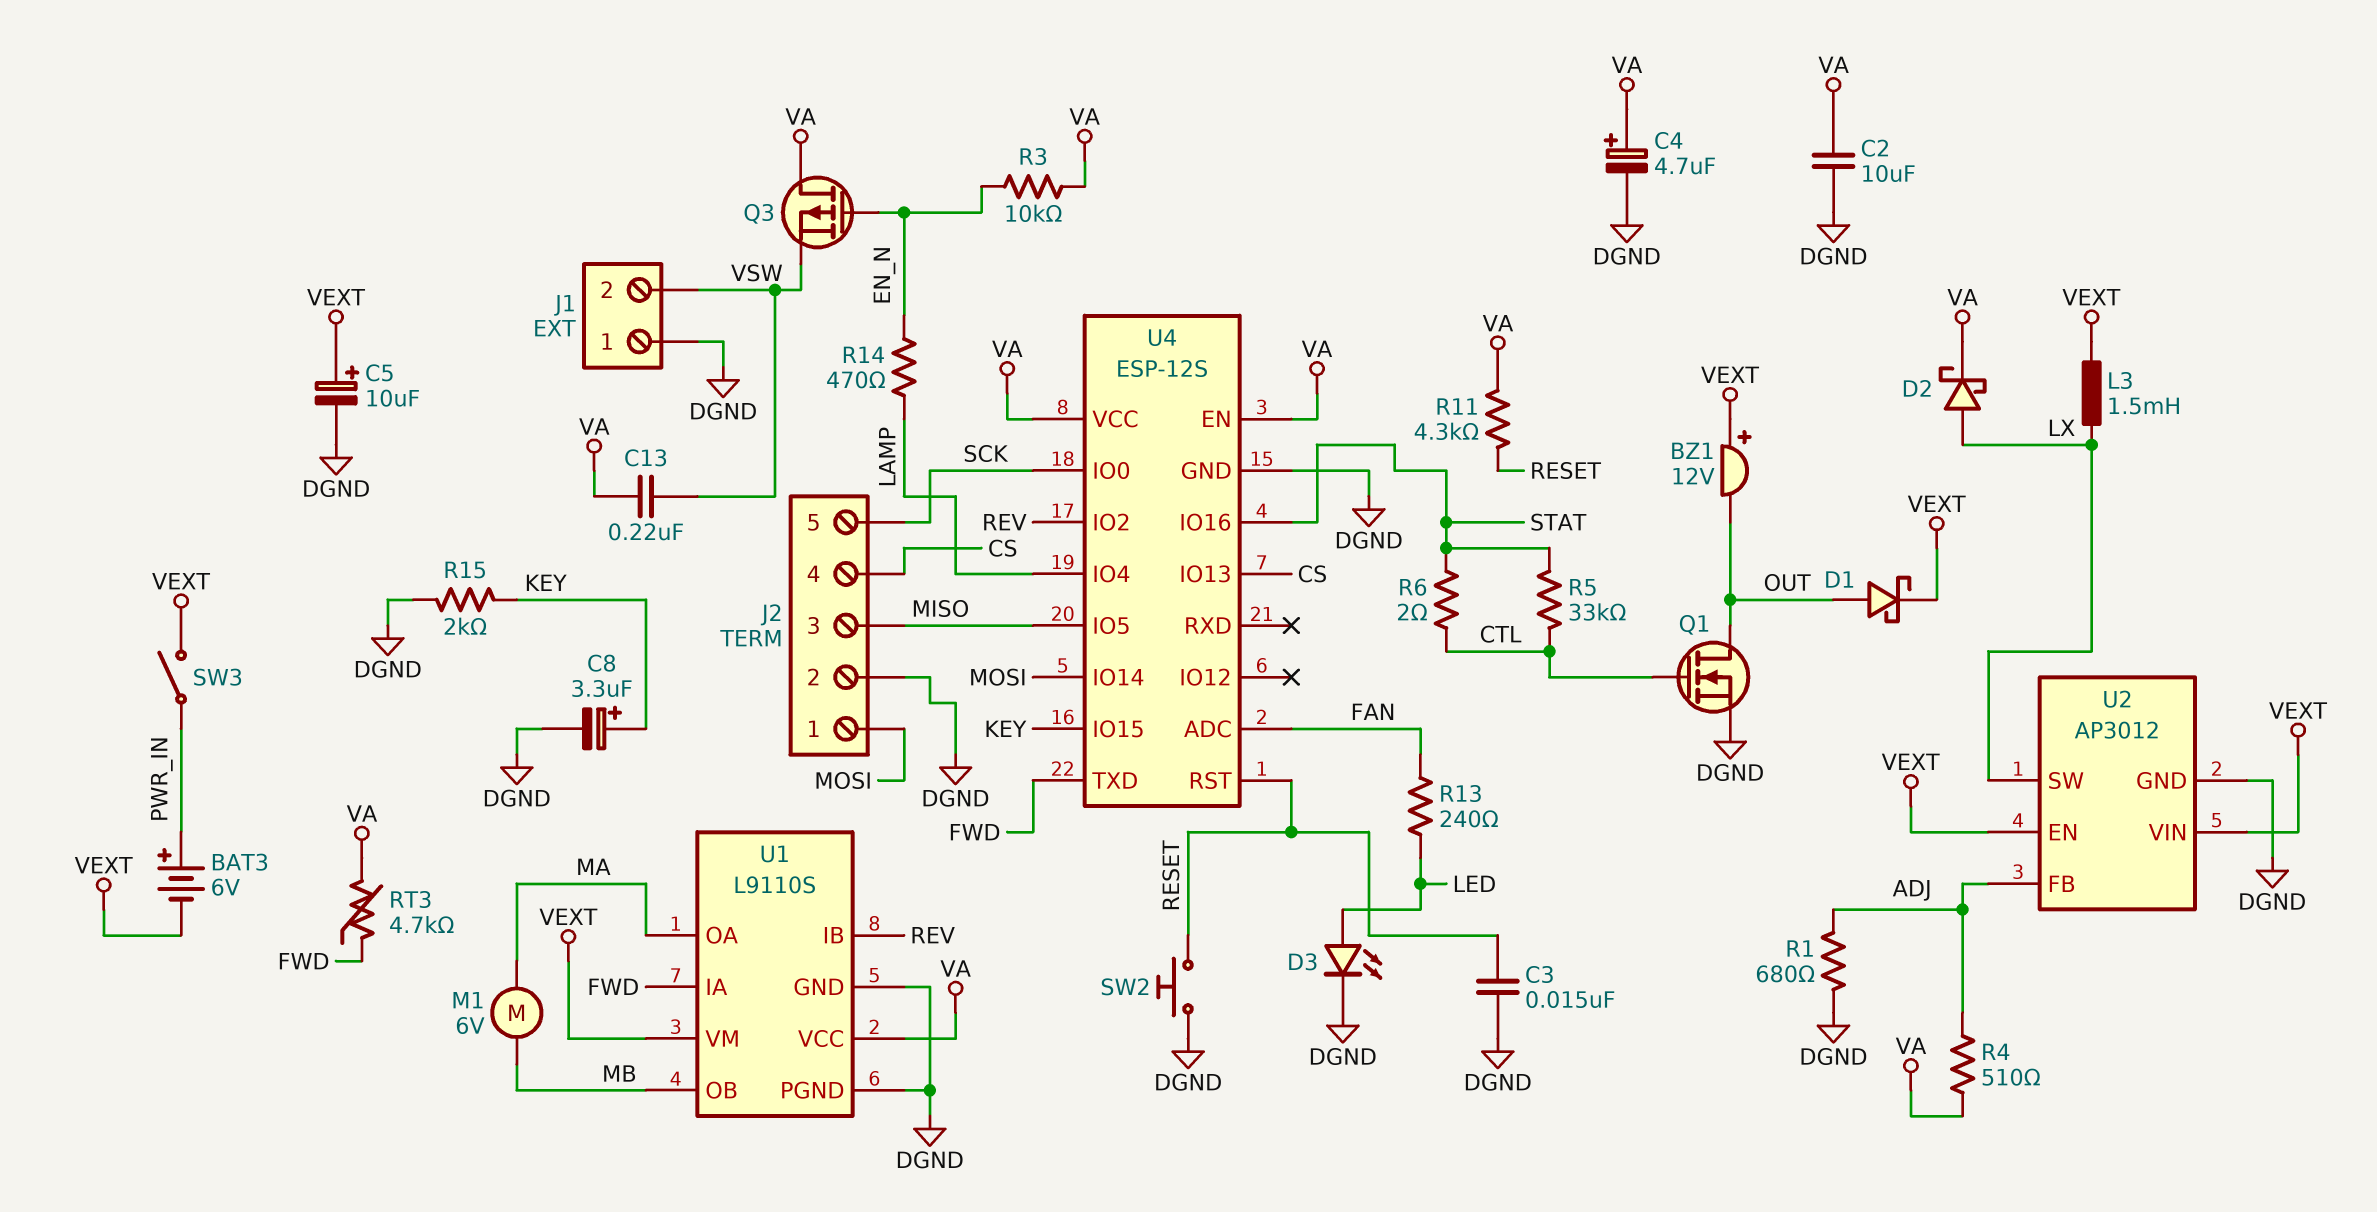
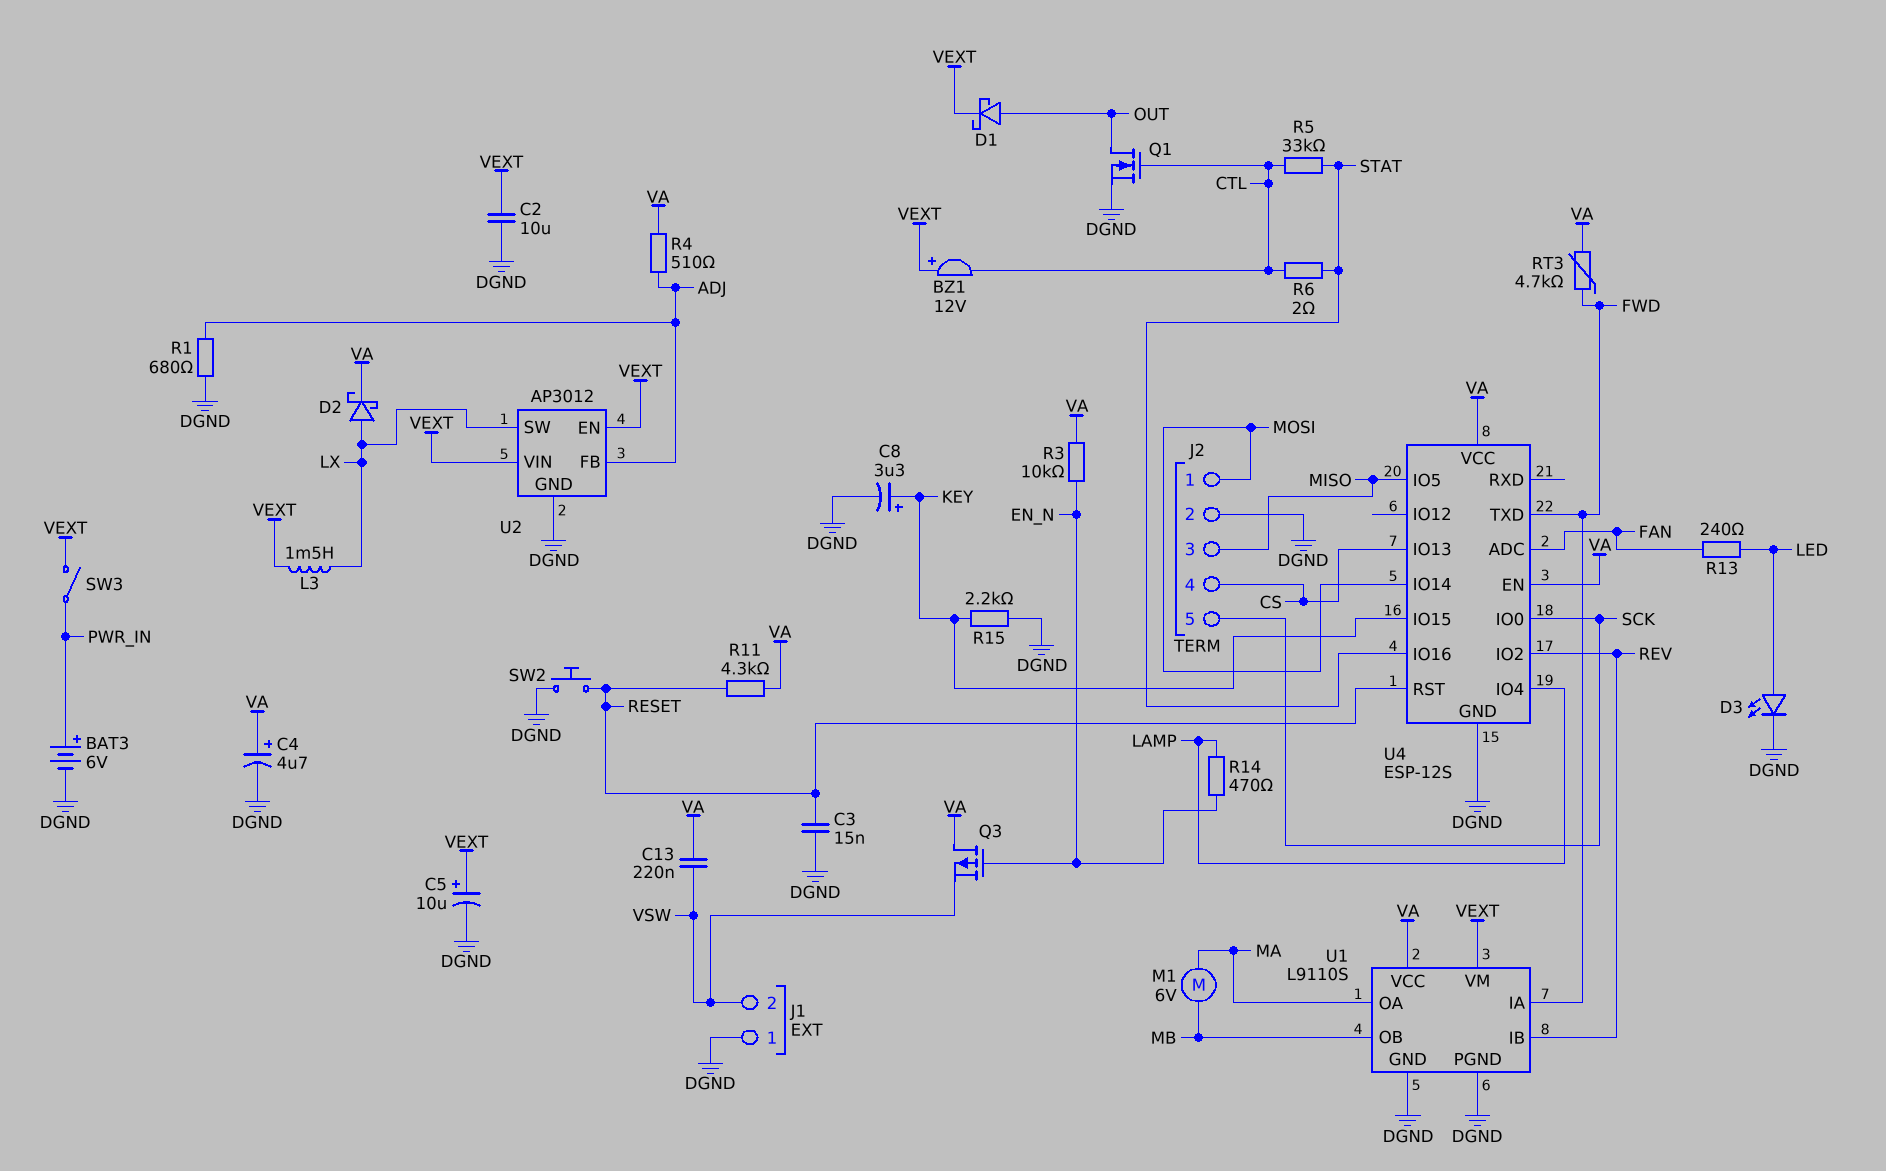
BAT3: 6V (plus PWR_IN, minus VEXT) -> 6V (plus PWR_IN, minus DGND)
BZ1: buzzer 12V (plus VEXT, minus OUT) -> buzzer 12V (plus VEXT, minus CTL)
C2: 10uF (DGND, VA) -> 10uF (DGND, VEXT)
R15: 2k (DGND, KEY) -> 2.2k (DGND, KEY)

